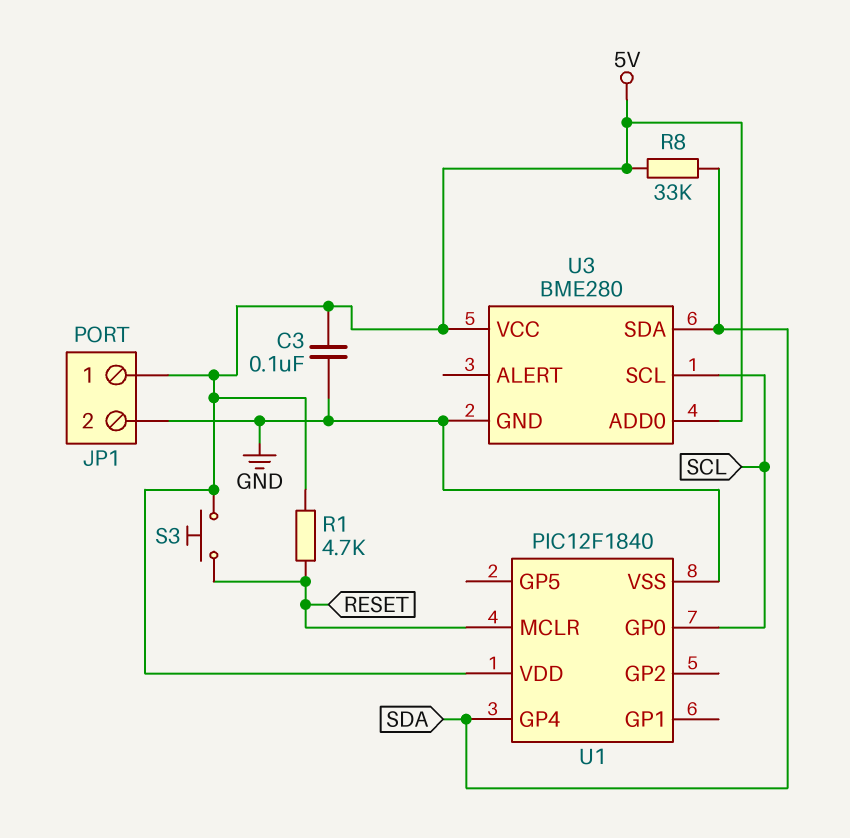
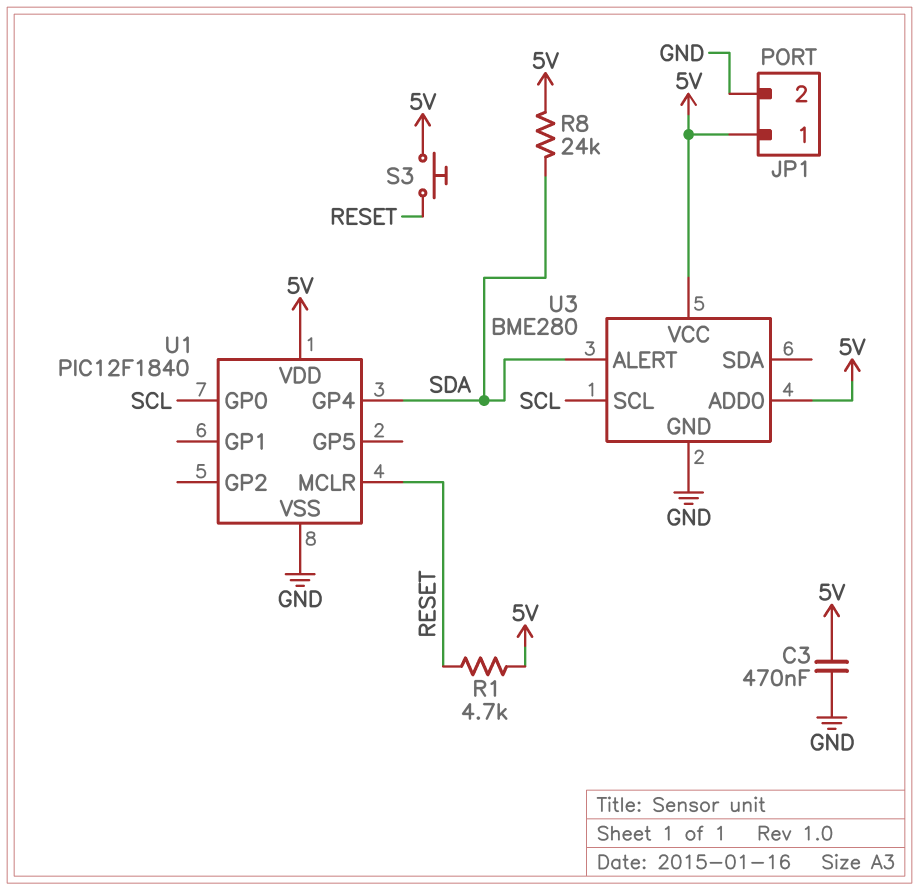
C3: 100nF (5V, GND) -> 470nF (5V, GND)
R8: 33k (5V, SDA) -> 24k (5V, SDA)
U3 pin ALERT: none -> SDA
U3 pin SDA: SDA -> none

